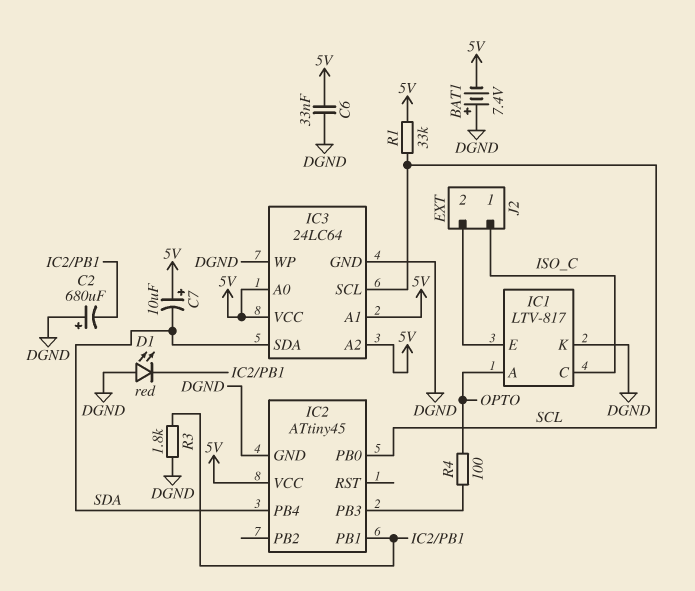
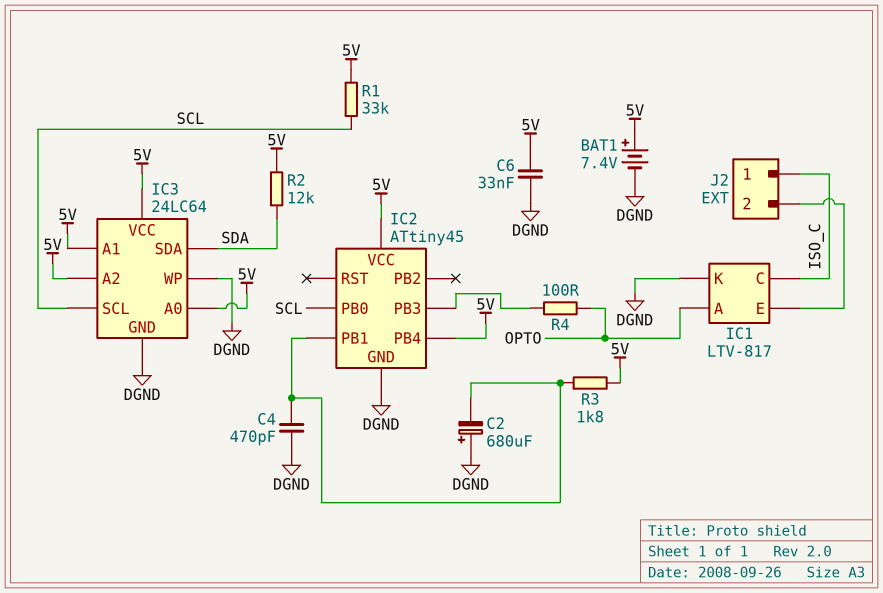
BAT1: 7.4V (plus DGND, minus 5V) -> 7.4V (plus 5V, minus DGND)
C4: none -> 470pF (DGND, IC2/PB1)
C7: 10uF (plus 5V, minus SDA) -> none
D1: LED red (A DGND, K IC2/PB1) -> none
IC2 pin PB4: SDA -> 5V
R2: none -> 12k (5V, SDA)
R3: 1.8k (DGND, IC2/PB1) -> 1.8k (5V, IC2/PB1)

